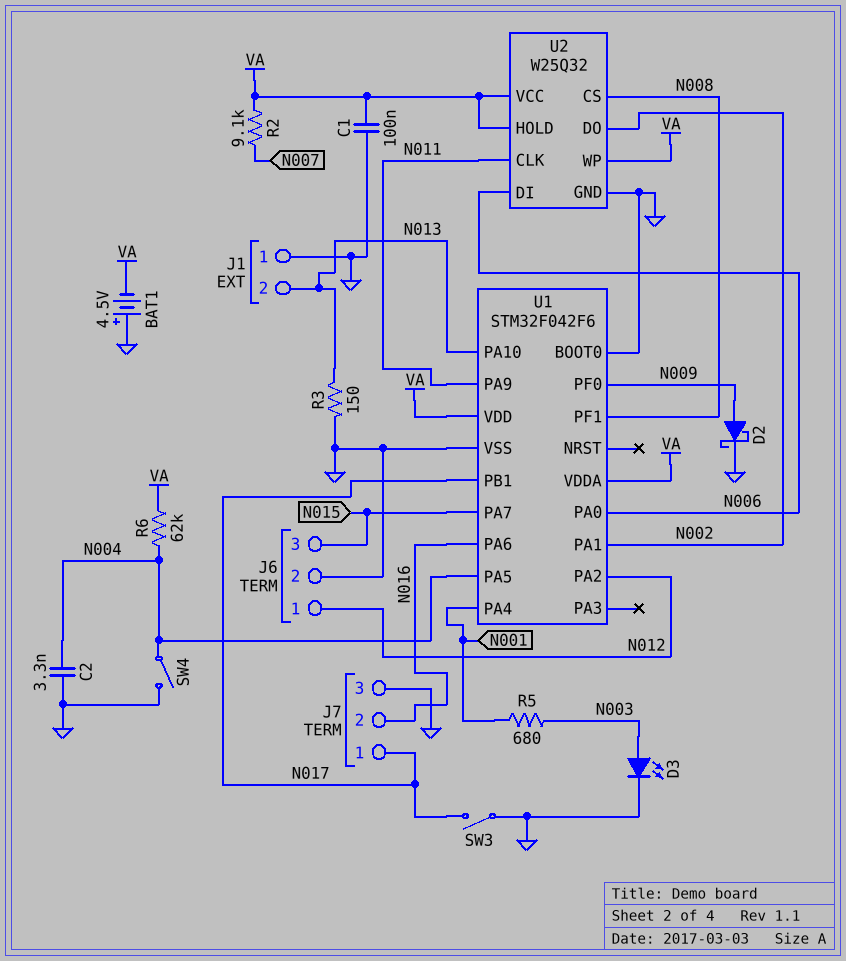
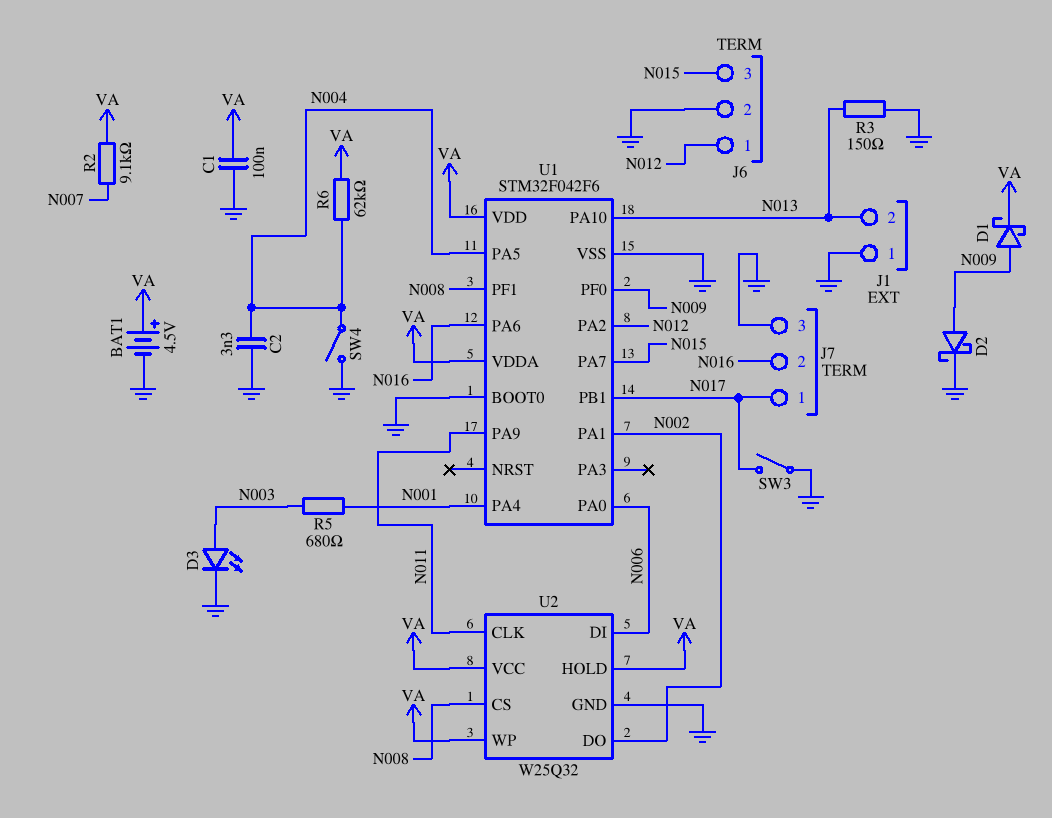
BAT1: 4.5V (plus GND, minus VA) -> 4.5V (plus VA, minus GND)
D1: none -> schottky (A N009, K VA)

